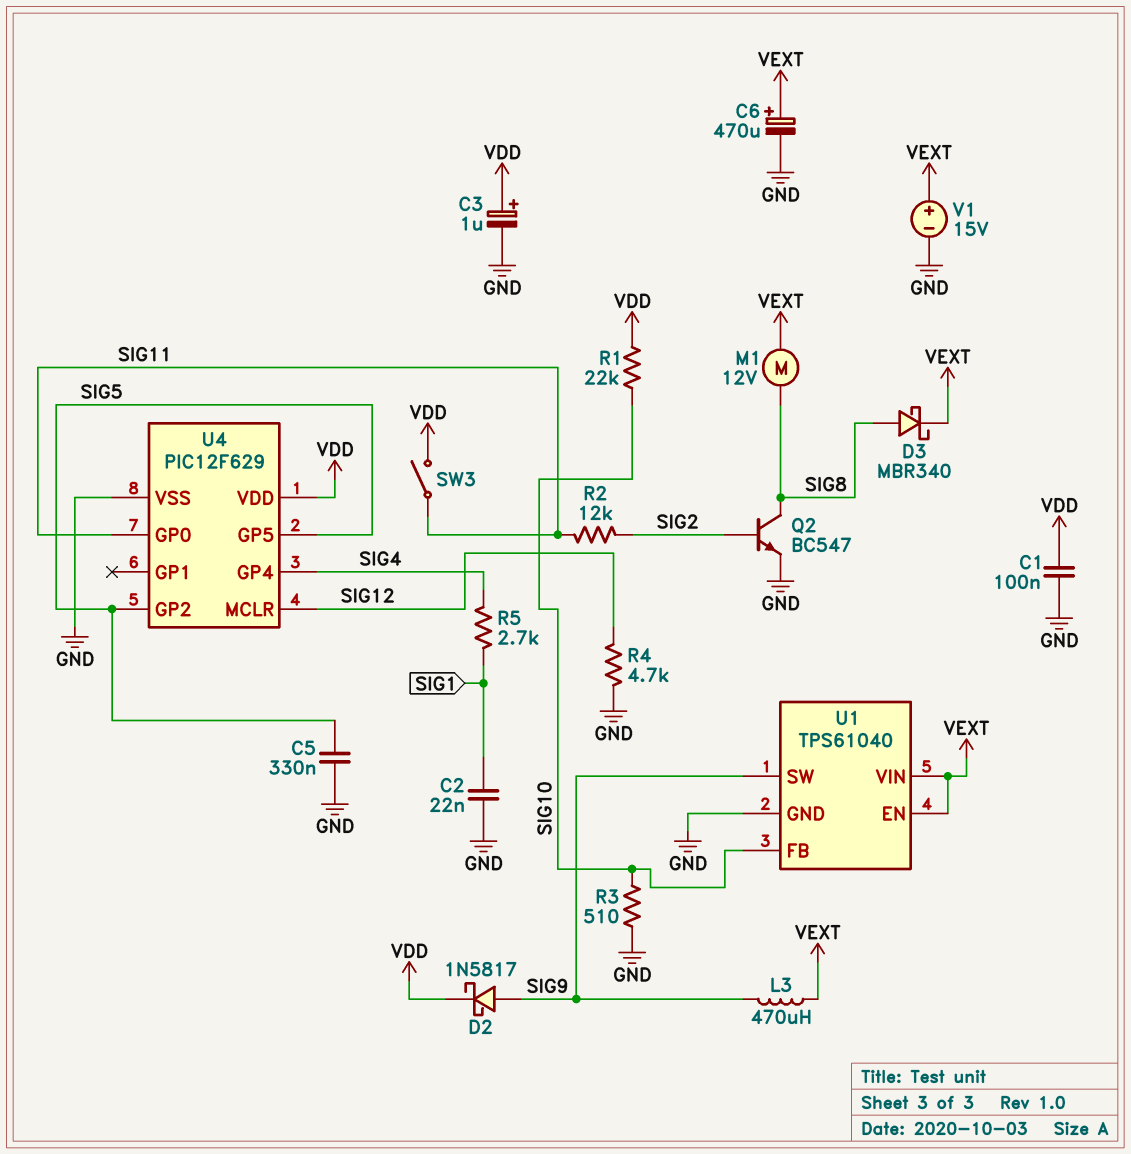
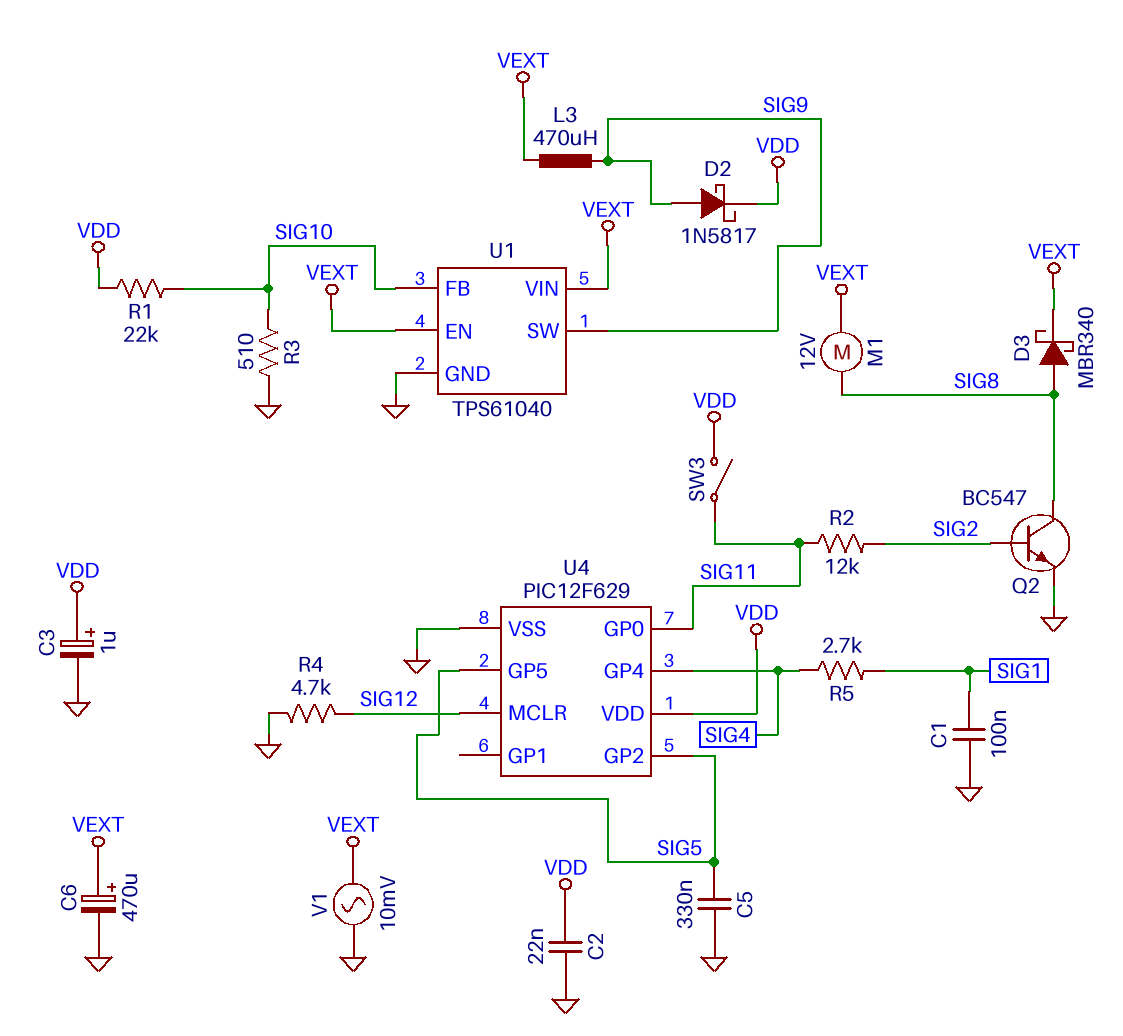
C1: 100nF (GND, VDD) -> 100nF (GND, SIG1)
C2: 22nF (GND, SIG1) -> 22nF (GND, VDD)
V1: 15V (plus VEXT, minus GND) -> AC 10mV (GND, VEXT)

